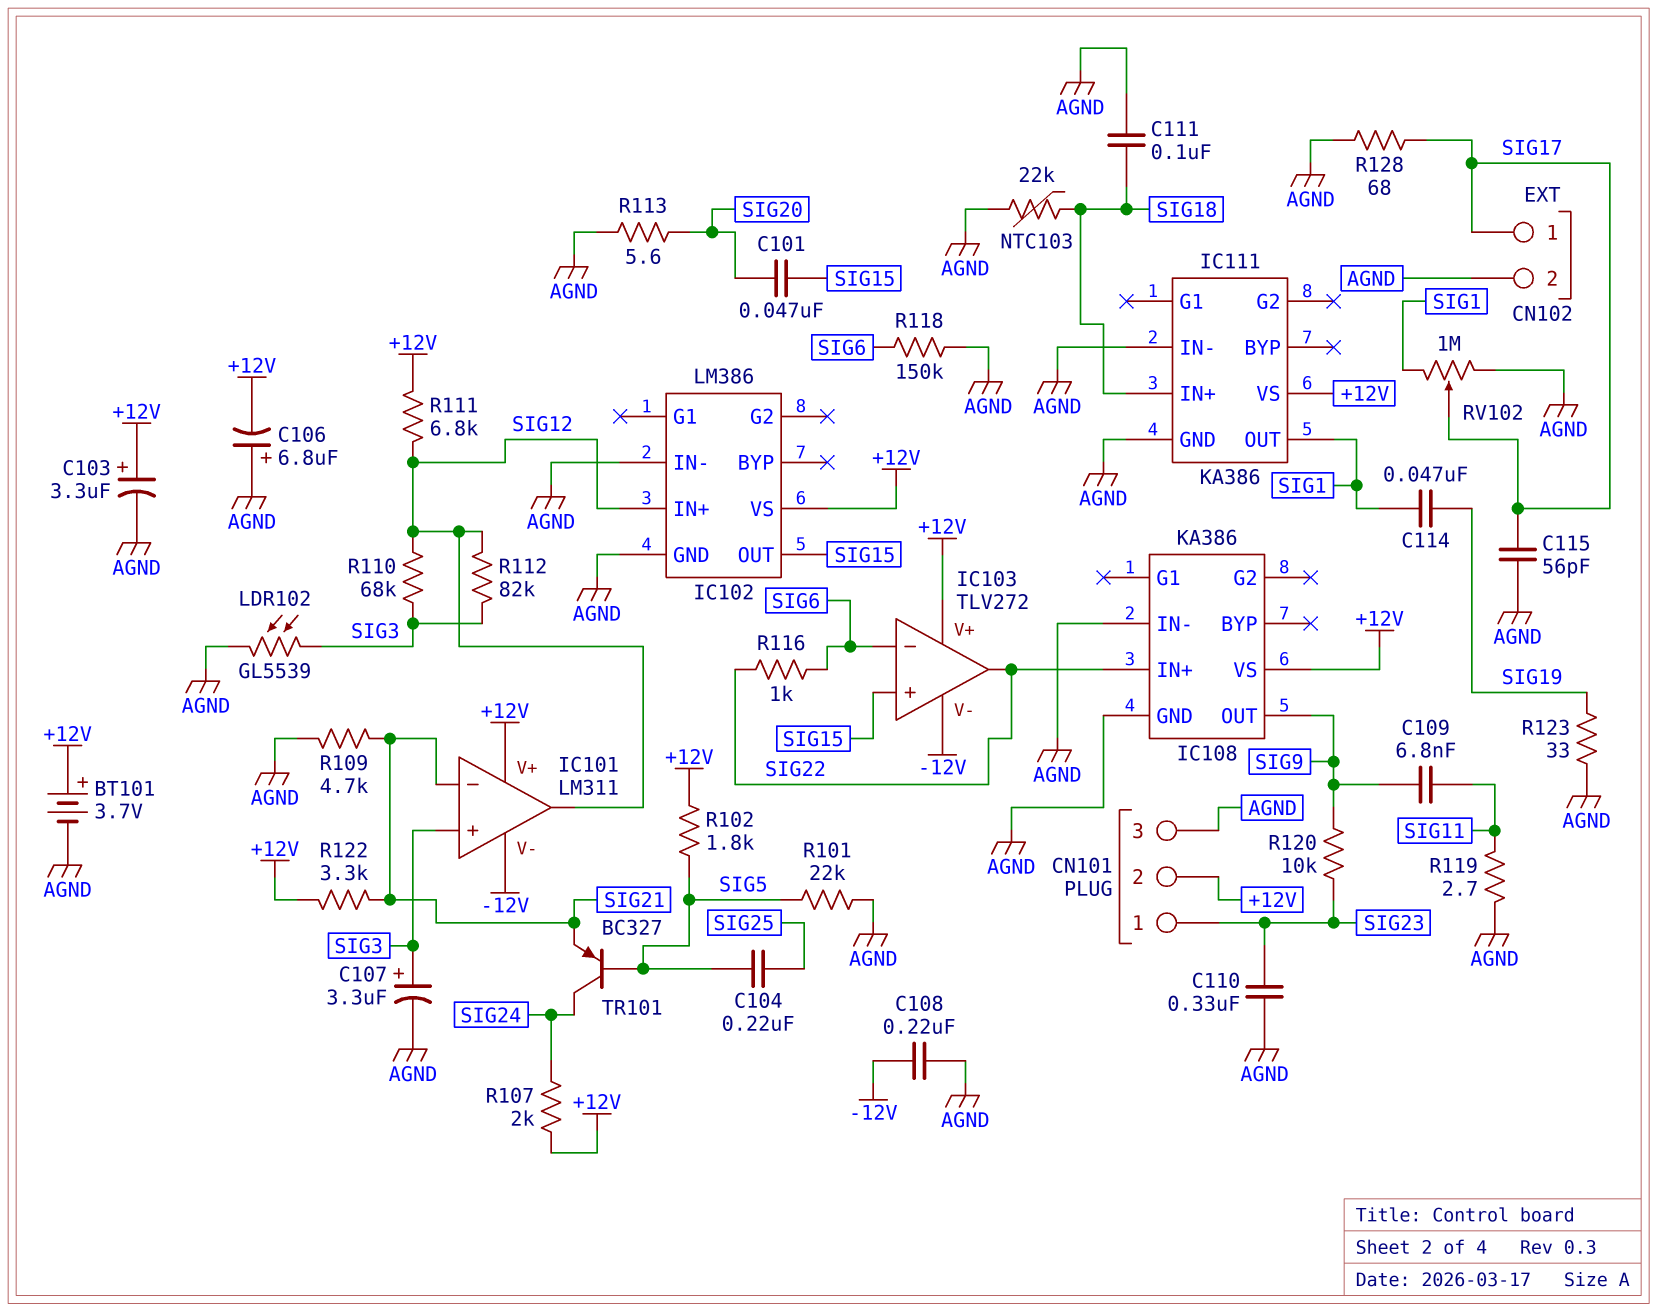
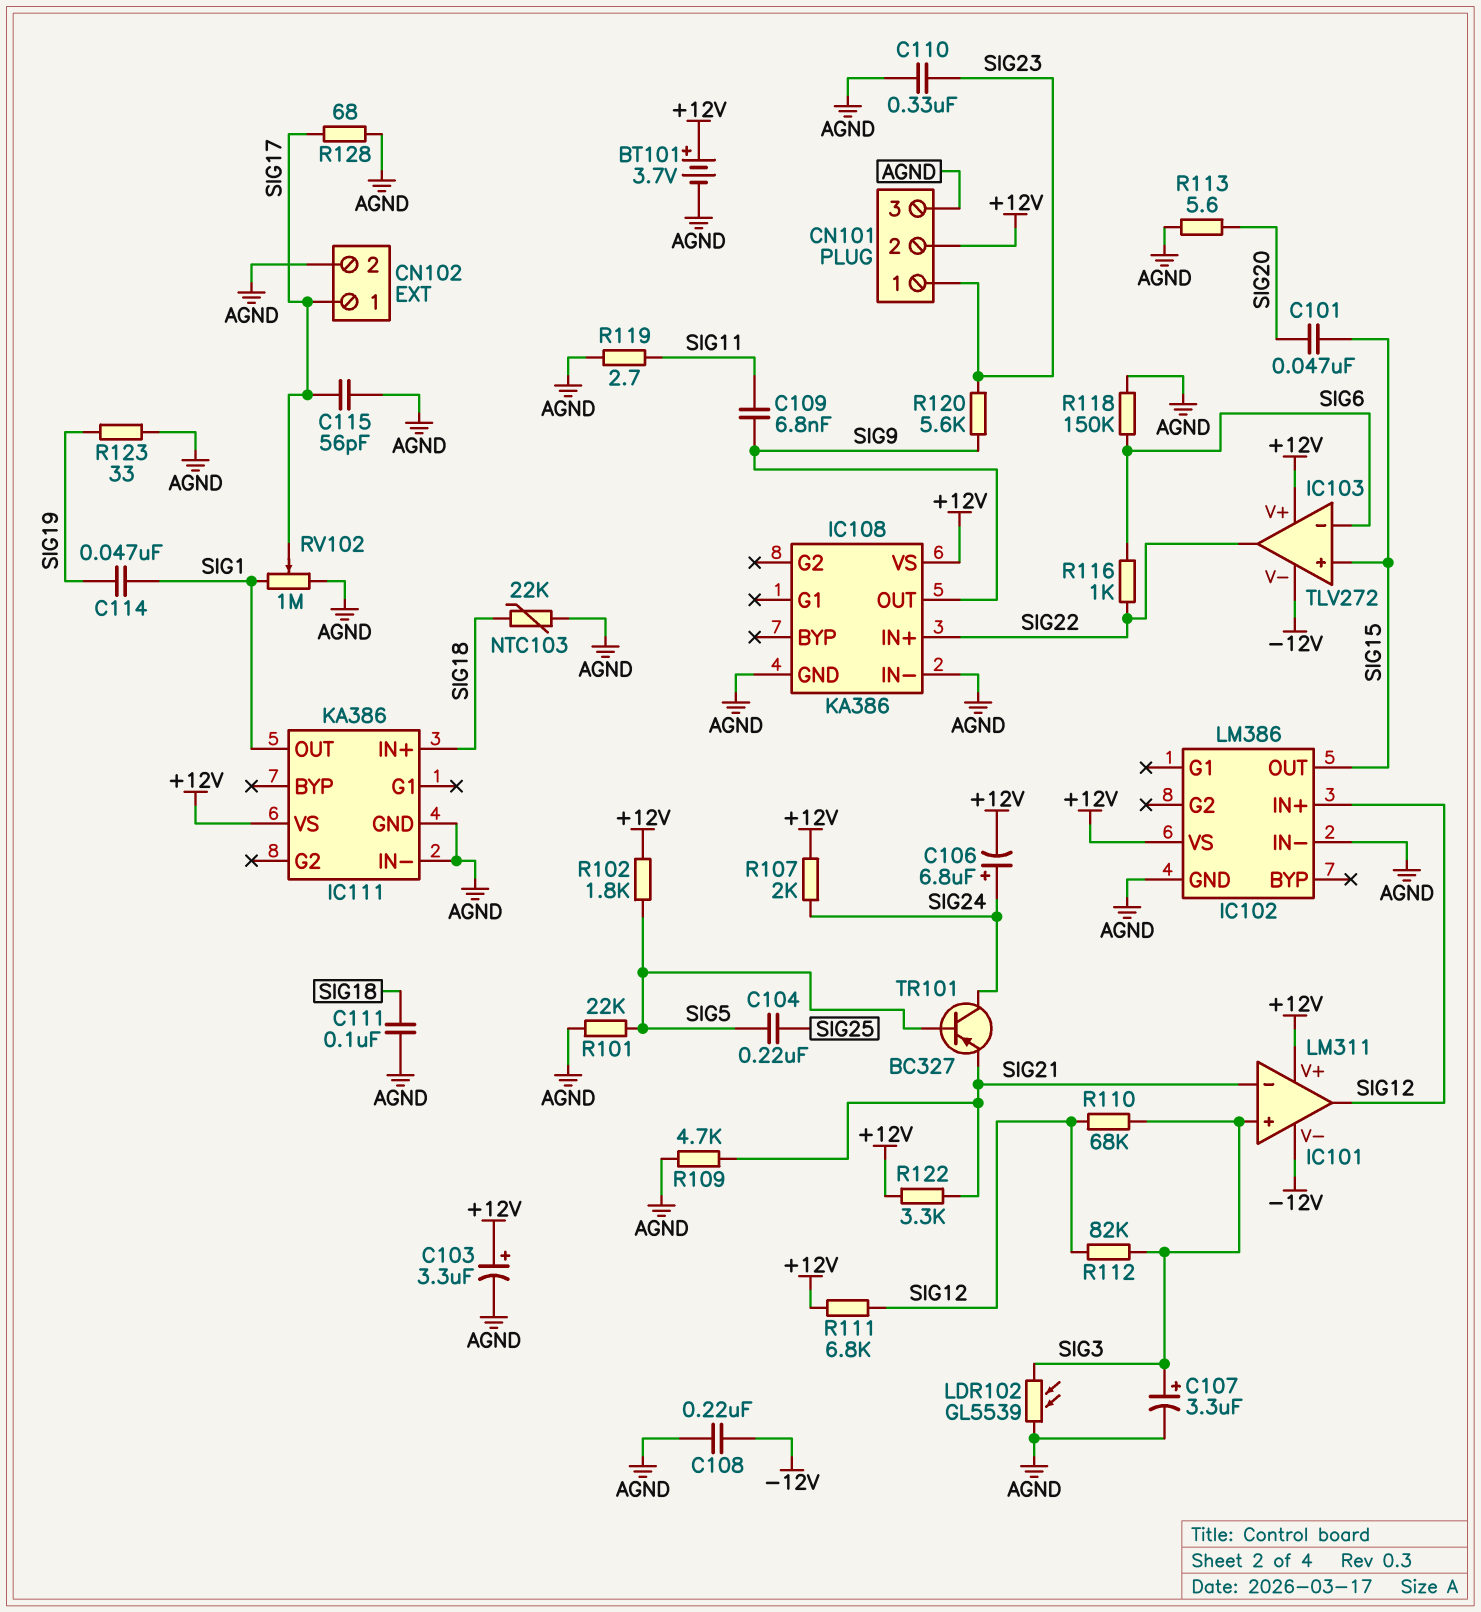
C106: 6.8uF (plus AGND, minus +12V) -> 6.8uF (plus SIG24, minus +12V)
R120: 10k (SIG9, SIG23) -> 5.6k (SIG9, SIG23)

